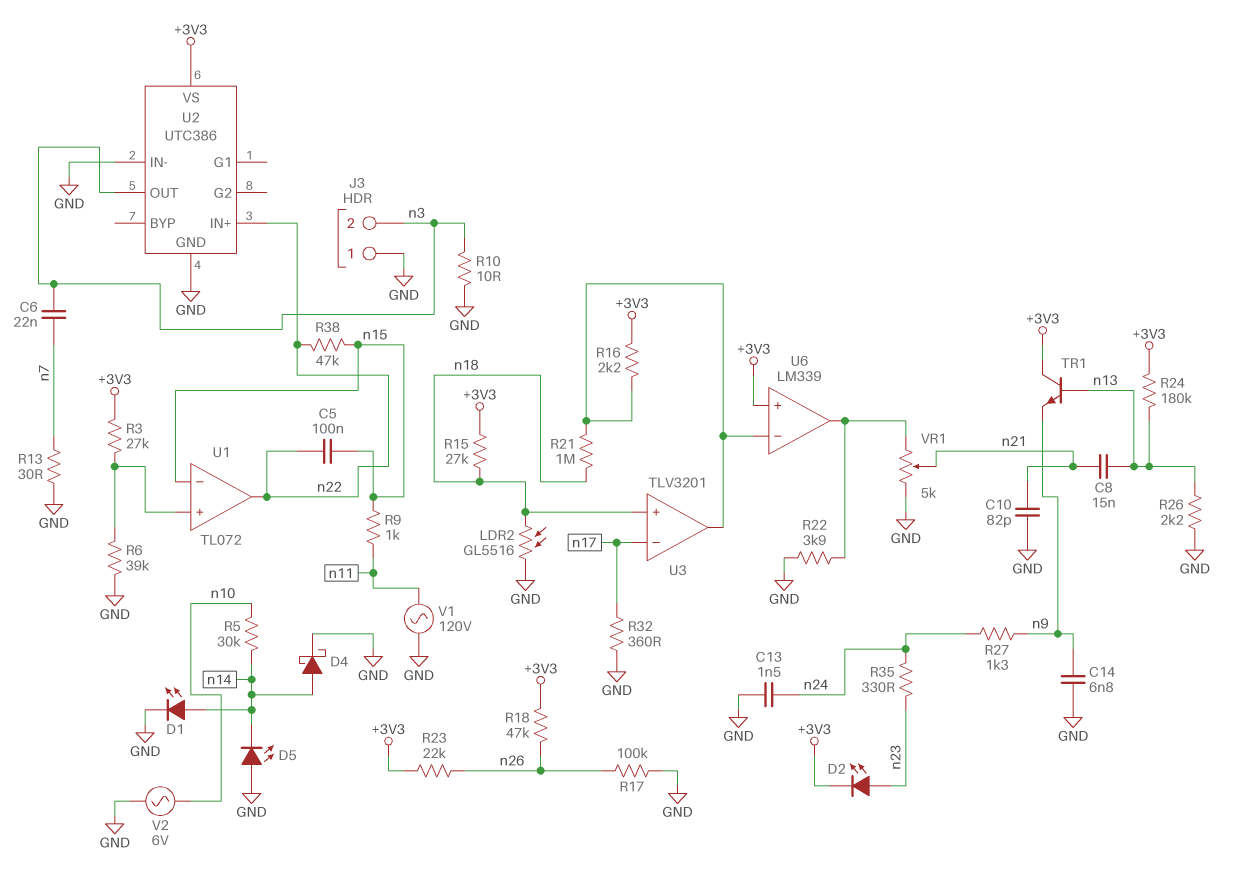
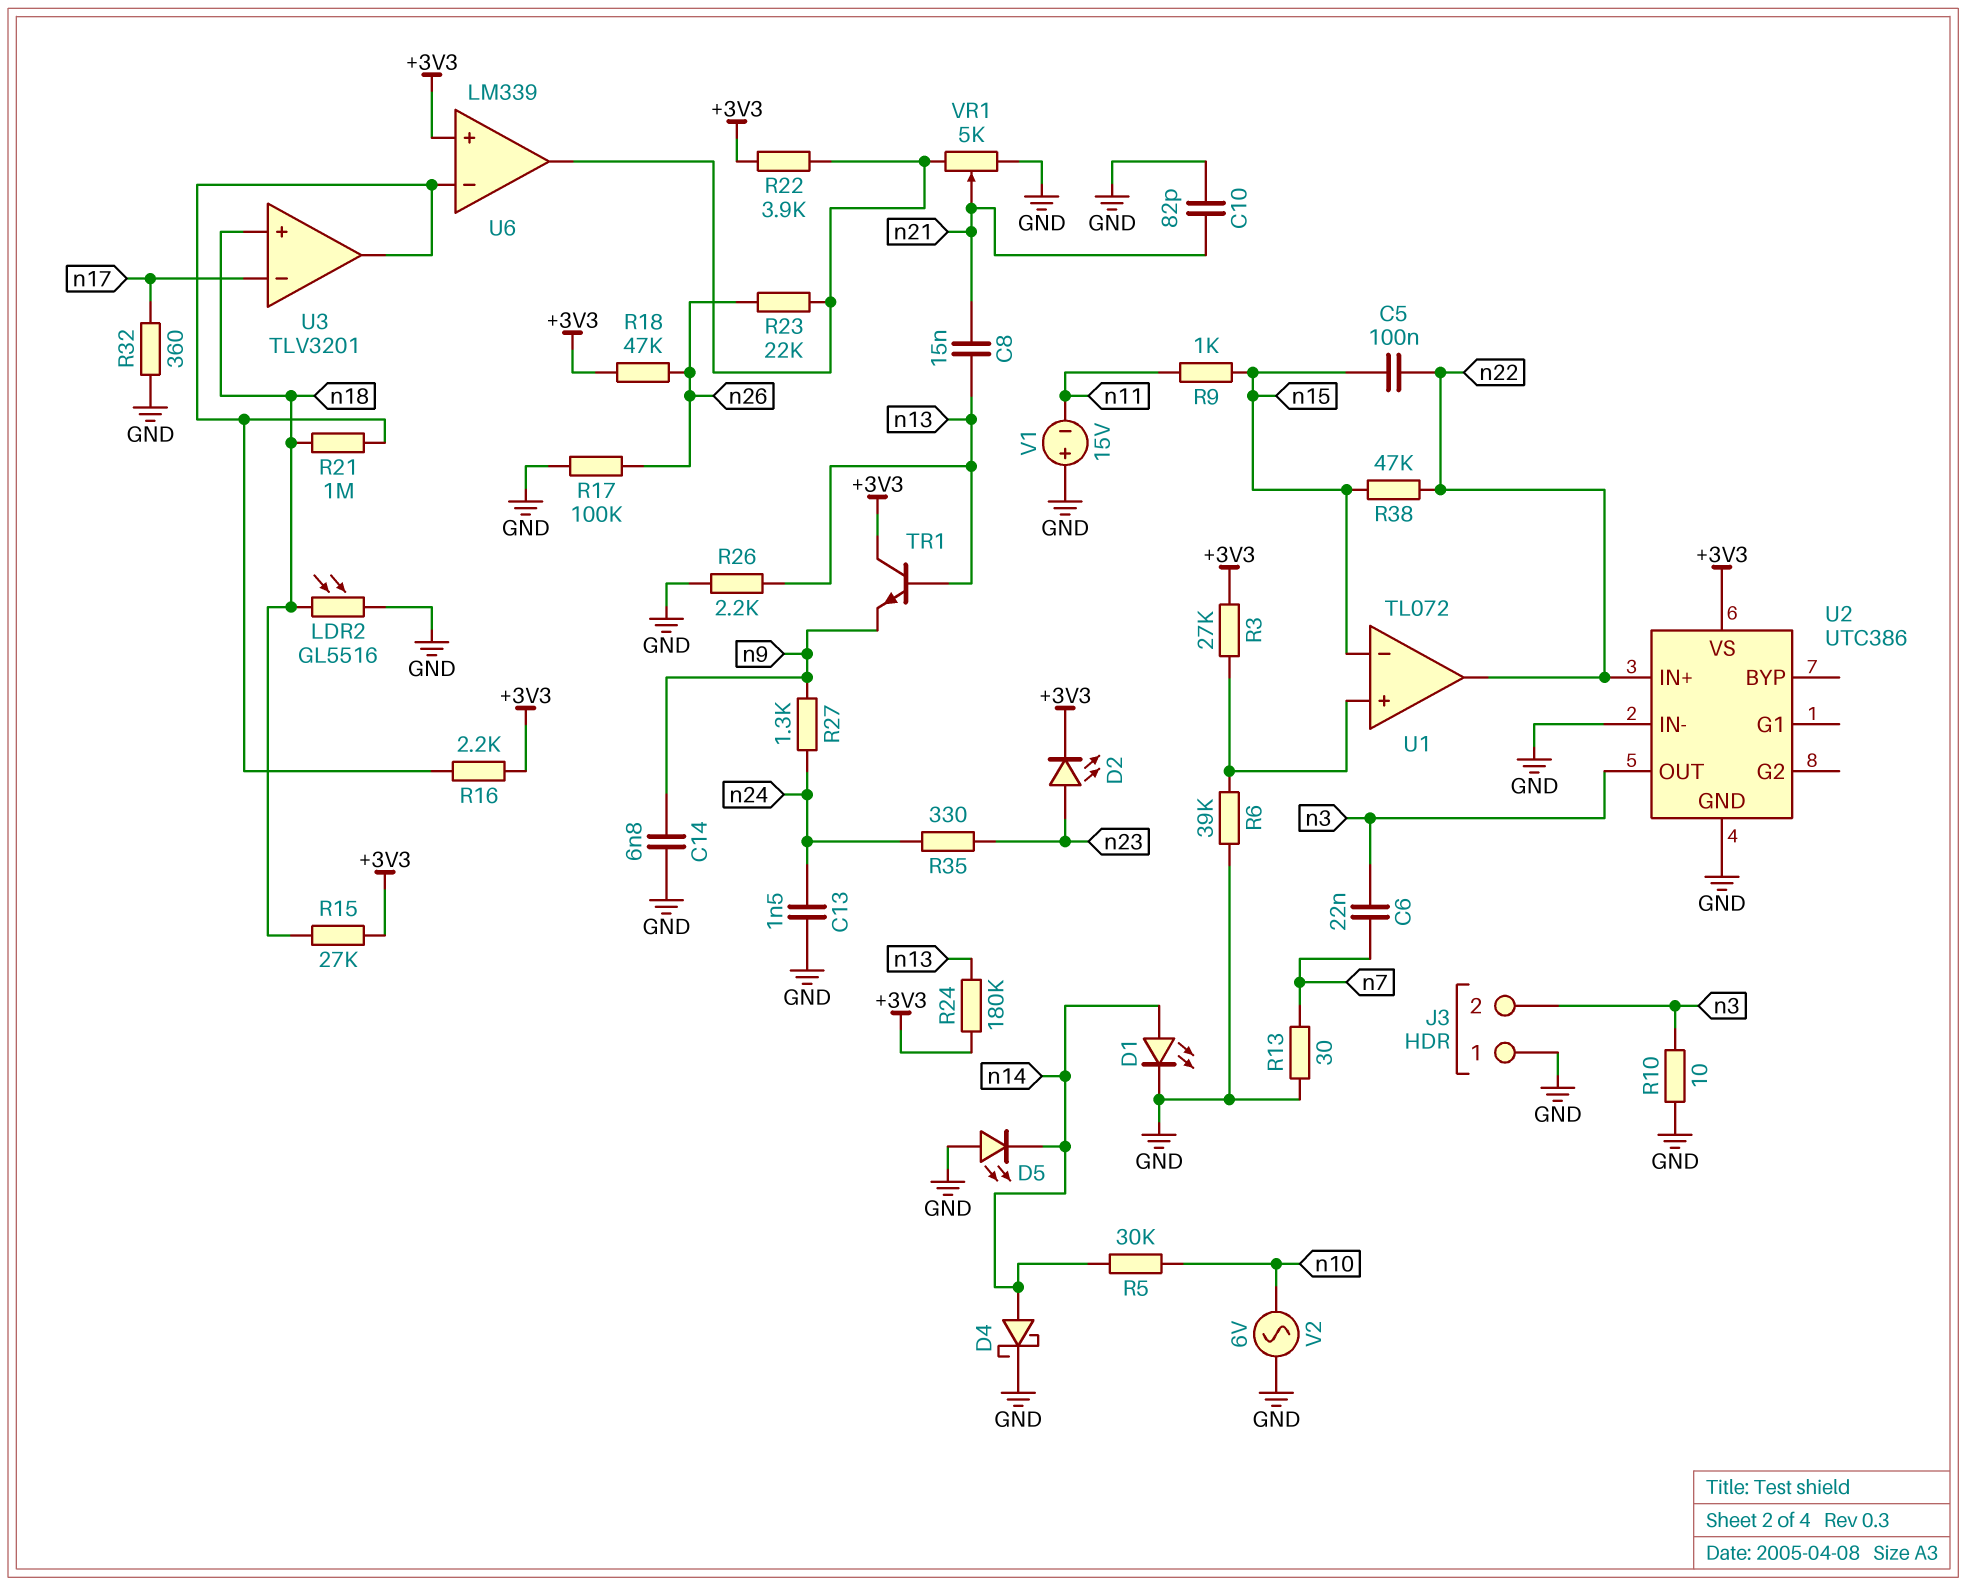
R22: 3.9k (GND, U6/out) -> 3.9k (+3V3, U6/out)
R23: 22k (+3V3, n26) -> 22k (U6/out, n26)
V1: AC 120V (GND, n11) -> 15V (plus GND, minus n11)

